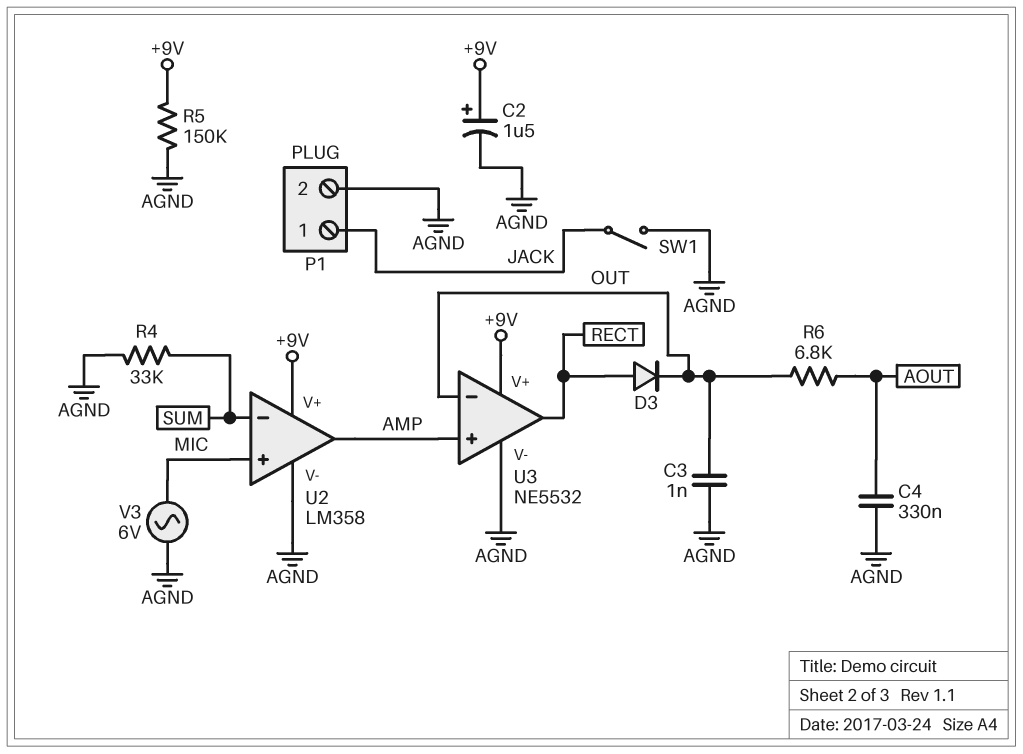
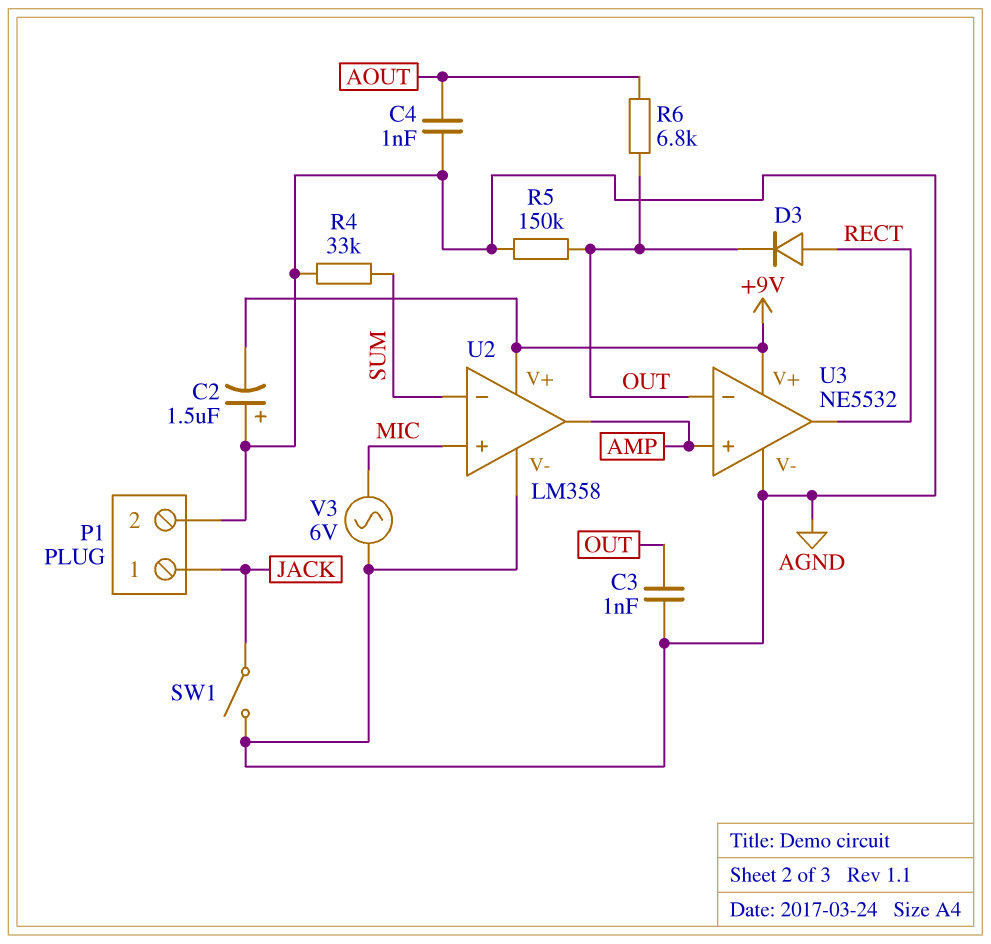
C2: 1.5uF (plus +9V, minus AGND) -> 1.5uF (plus AGND, minus +9V)
C4: 330nF (AGND, AOUT) -> 1nF (AGND, AOUT)
R5: 150k (+9V, AGND) -> 150k (AGND, OUT)

